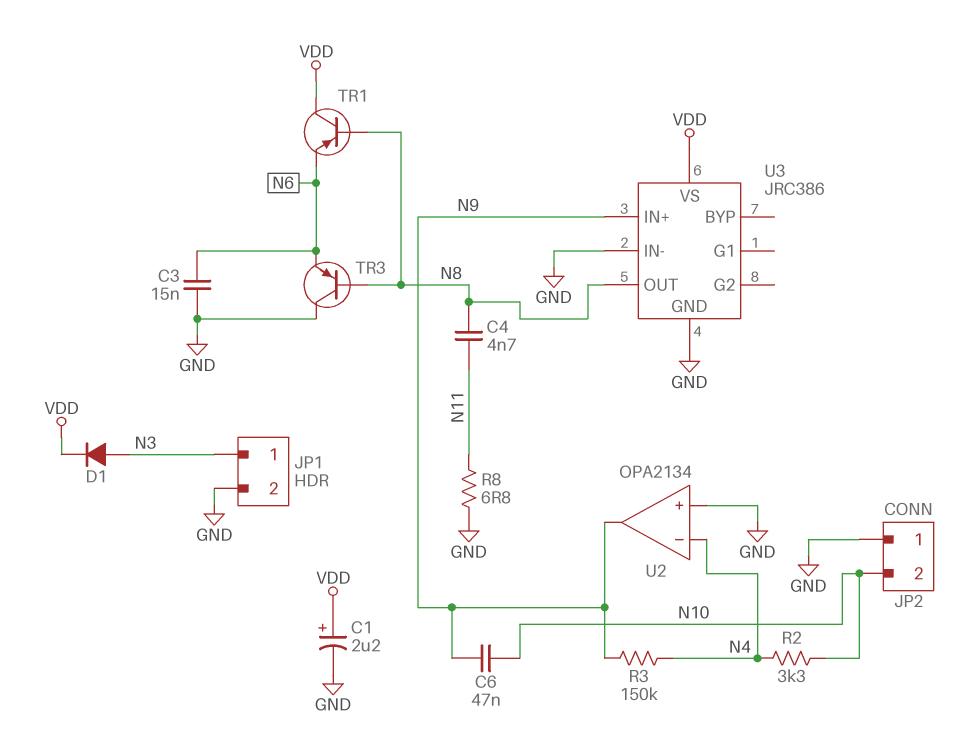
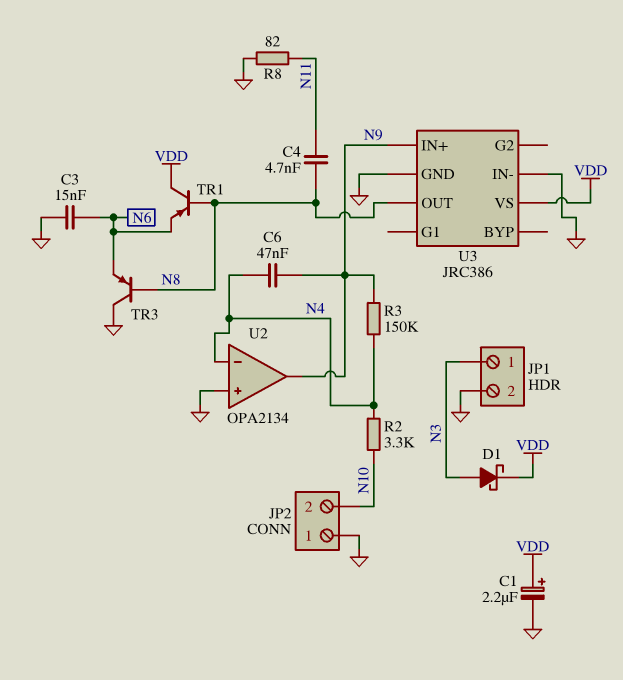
C6: 47nF (N9, N10) -> 47nF (N4, N9)
D1: diode (A N3, K VDD) -> schottky (A N3, K VDD)
R8: 6.8 (GND, N11) -> 82 (GND, N11)

